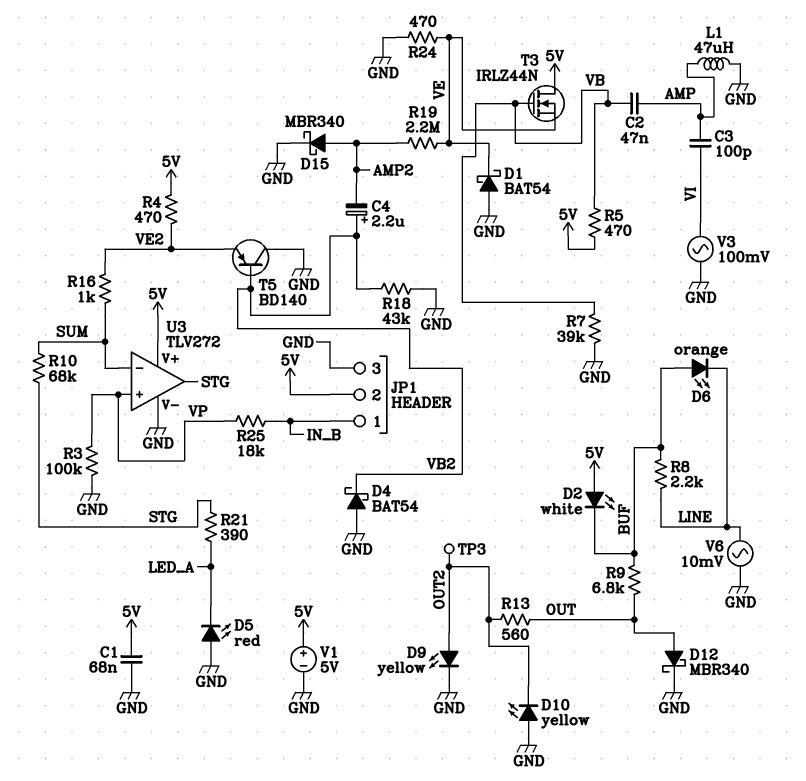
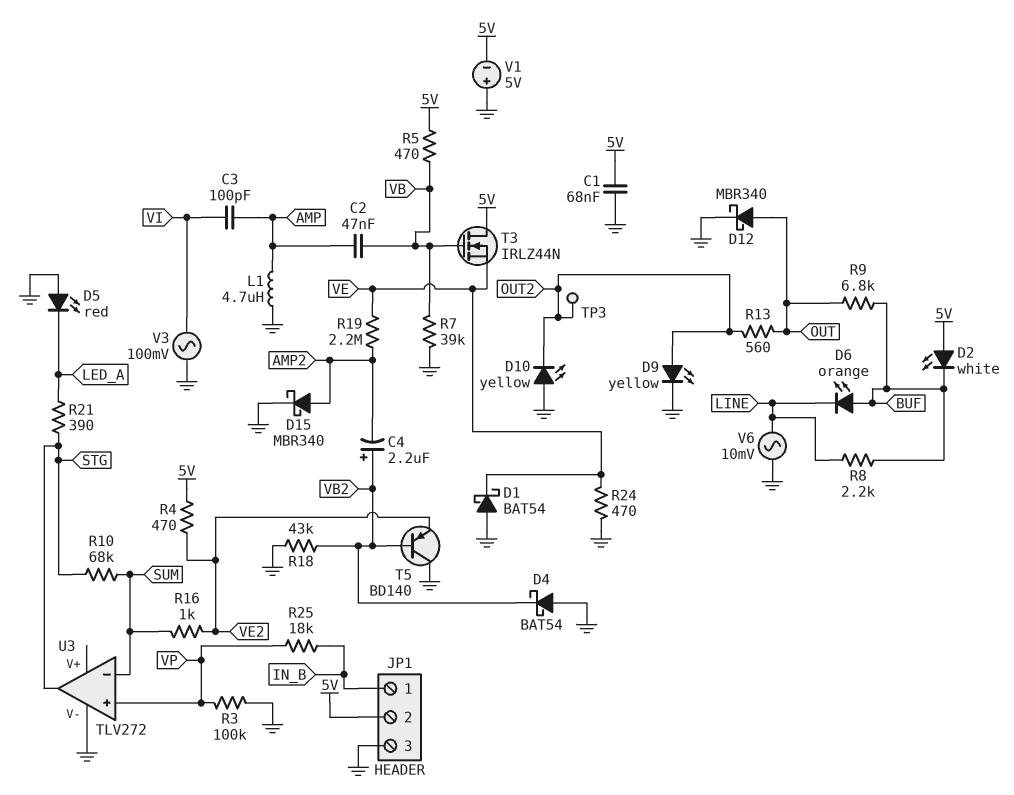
L1: 47uH (AMP, GND) -> 4.7uH (AMP, GND)
U3 pin V+: 5V -> none
V1: 5V (plus 5V, minus GND) -> 5V (plus GND, minus 5V)

